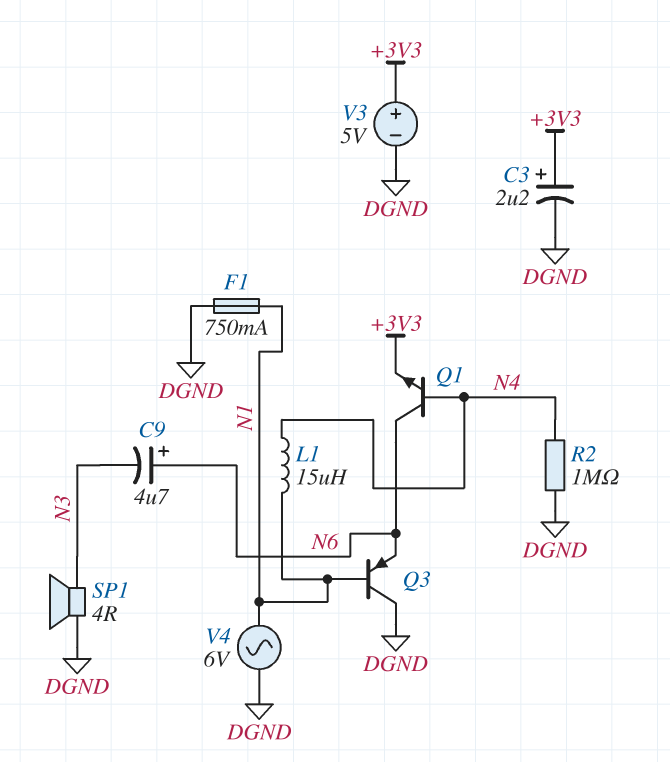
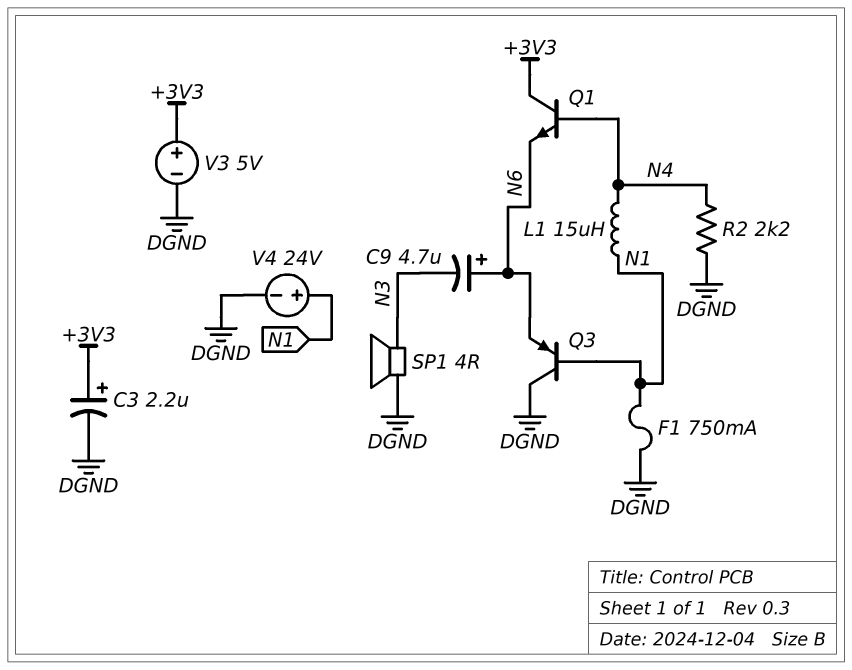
Q1: NPN (B N4, C N6, E +3V3) -> NPN (B N4, C +3V3, E N6)
R2: 1M (DGND, N4) -> 2.2k (DGND, N4)
V4: AC 6V (DGND, N1) -> 24V (plus N1, minus DGND)

